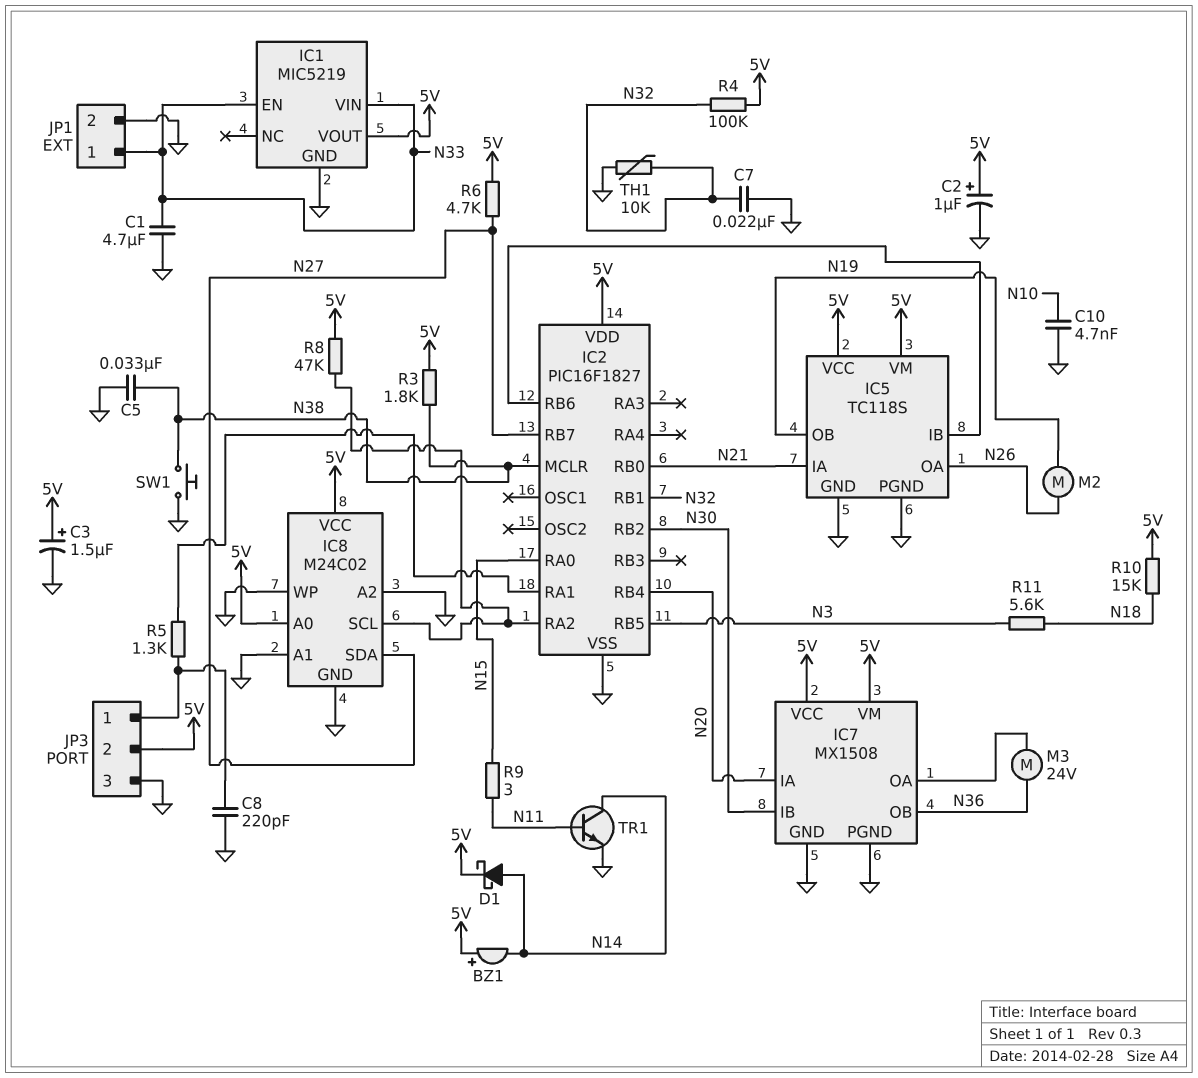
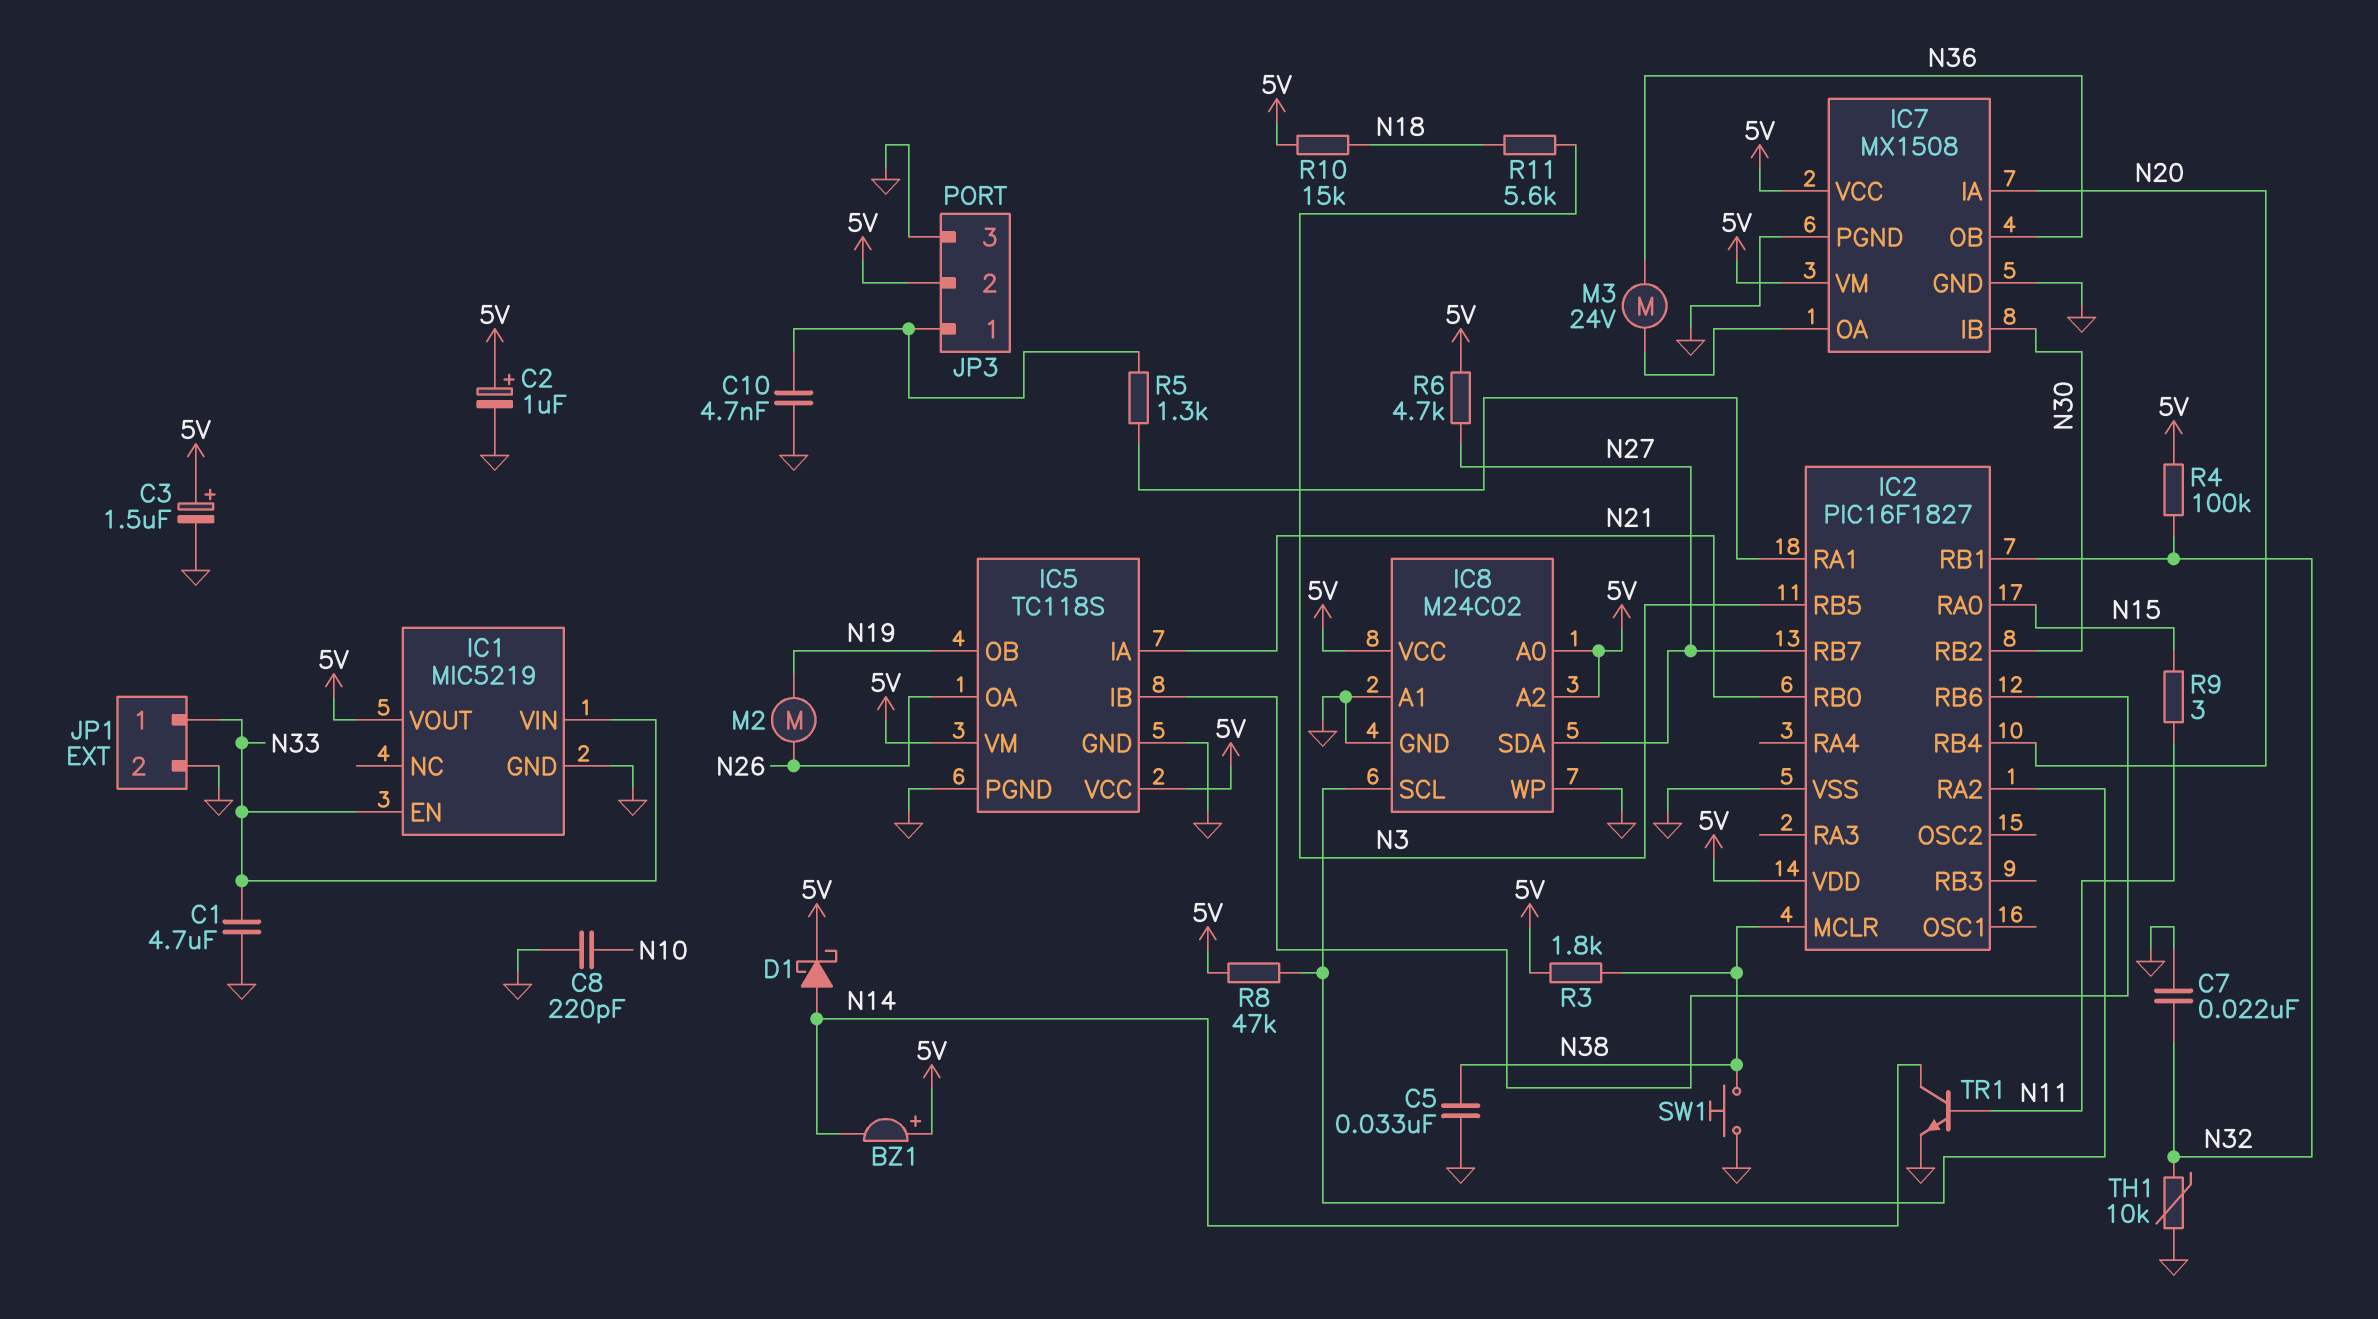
C8: 220pF (GND, JP3/1) -> 220pF (GND, N10)
C10: 4.7nF (GND, N10) -> 4.7nF (GND, JP3/1)
IC8 pin A2: GND -> 5V

